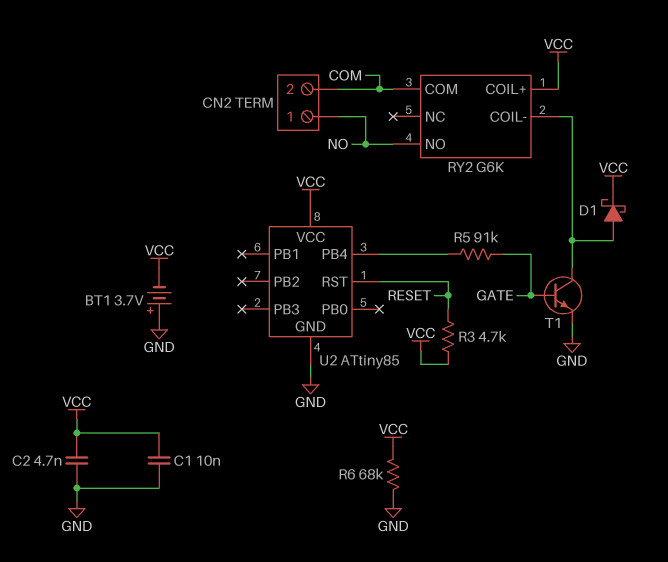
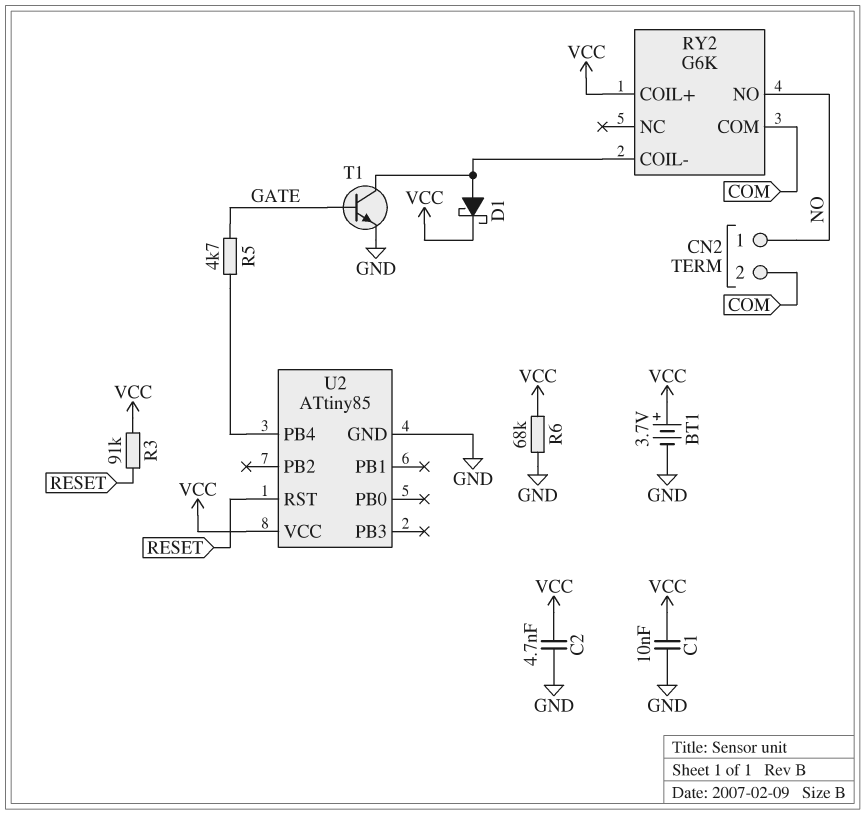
BT1: 3.7V (plus GND, minus VCC) -> 3.7V (plus VCC, minus GND)
R3: 4.7k (RESET, VCC) -> 91k (RESET, VCC)
R5: 91k (GATE, U2/PB4) -> 4.7k (GATE, U2/PB4)

